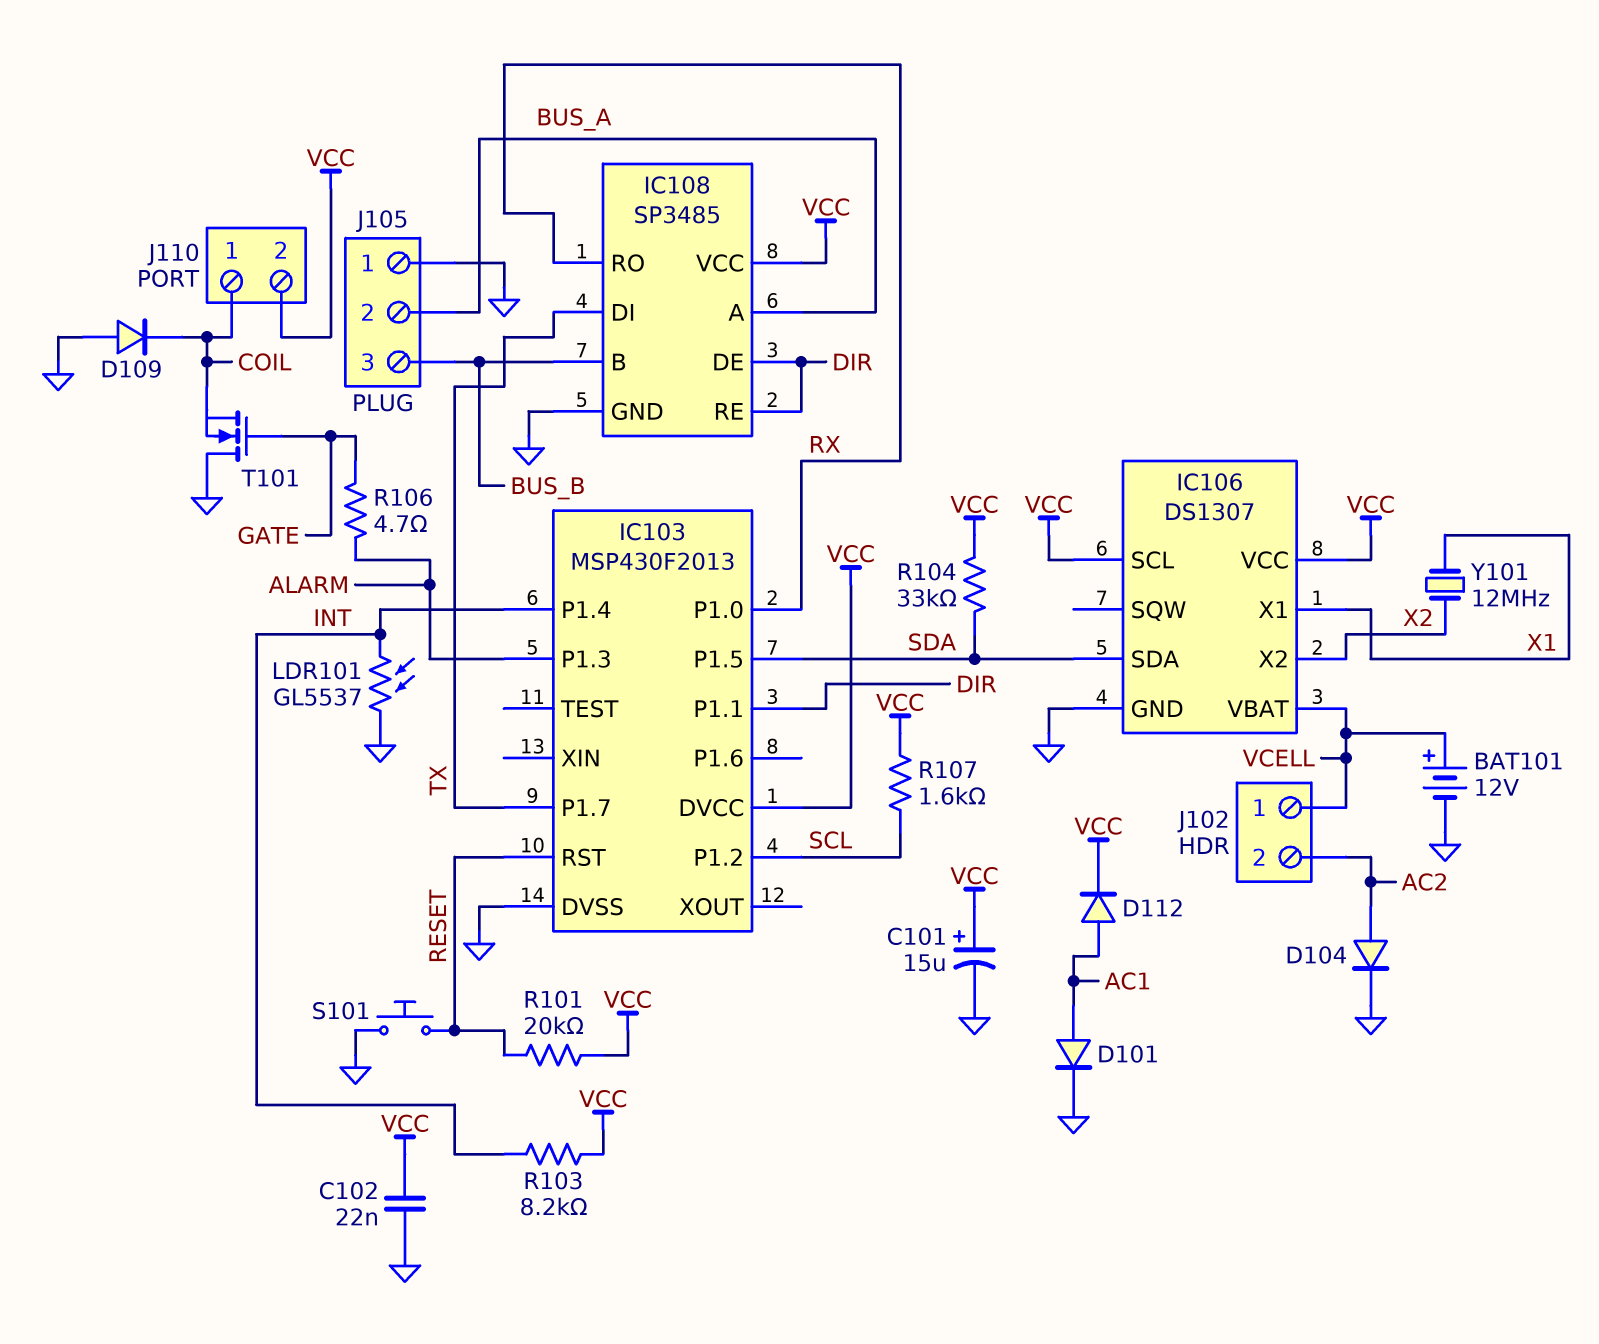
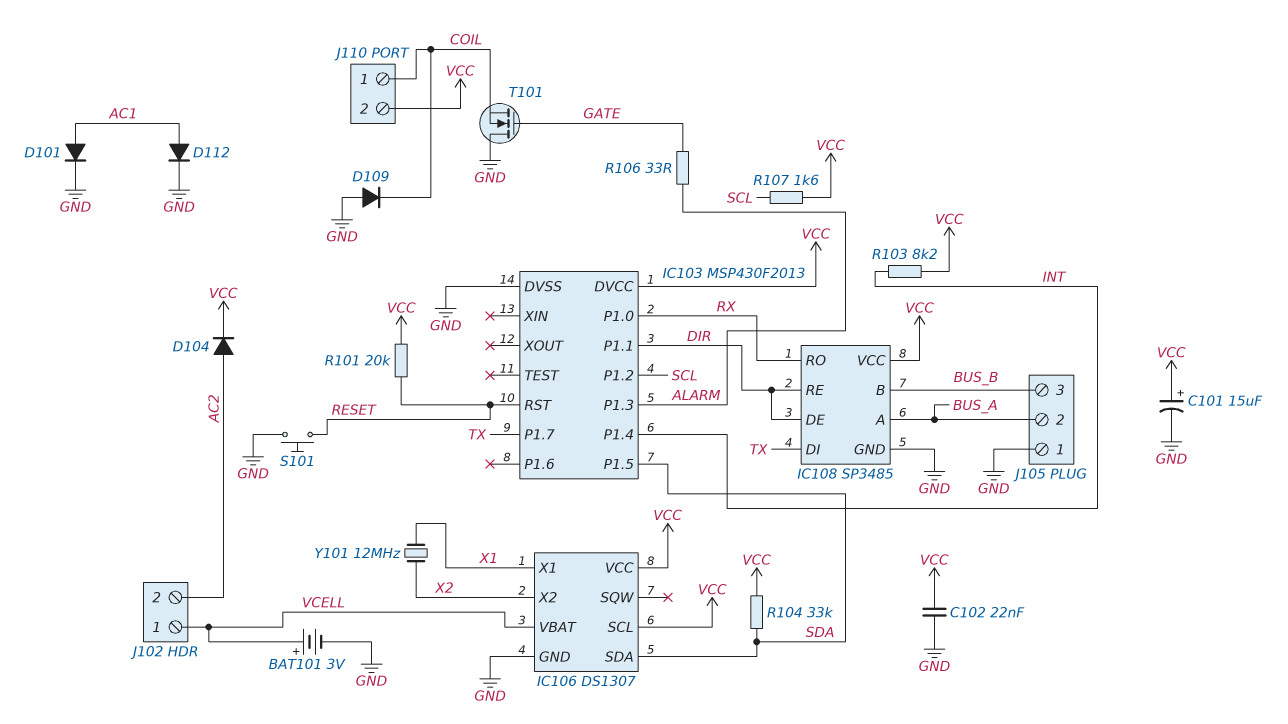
BAT101: 12V (plus VCELL, minus GND) -> 3V (plus VCELL, minus GND)
D104: diode (A AC2, K GND) -> diode (A AC2, K VCC)
D112: diode (A AC1, K VCC) -> diode (A AC1, K GND)
LDR101: GL5537 (GND, INT) -> none
R106: 4.7 (ALARM, GATE) -> 33 (ALARM, GATE)

